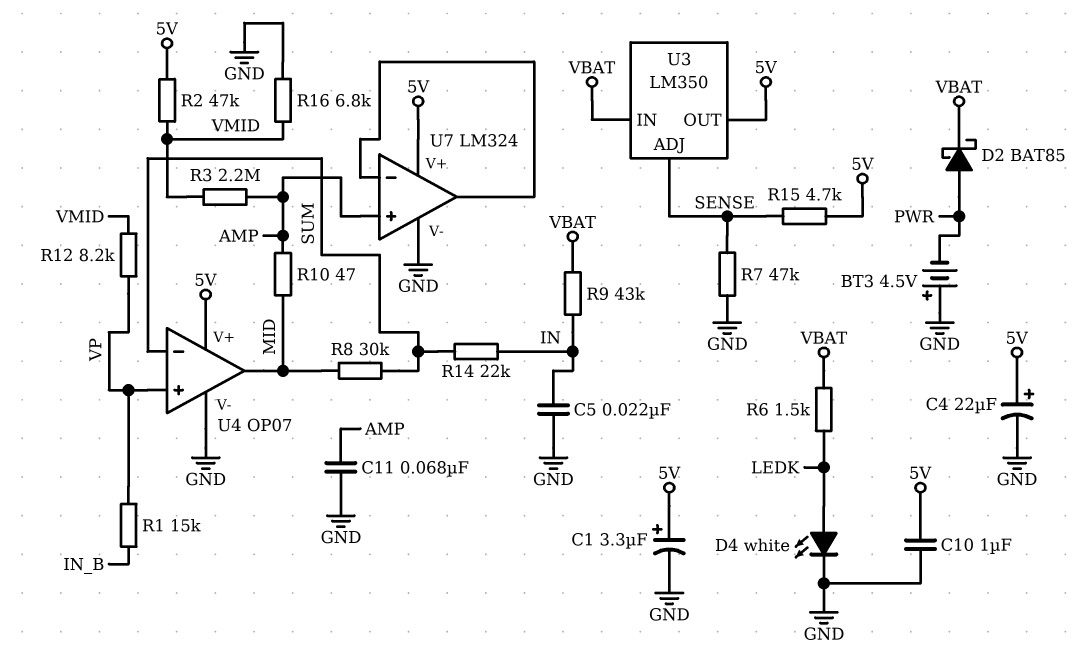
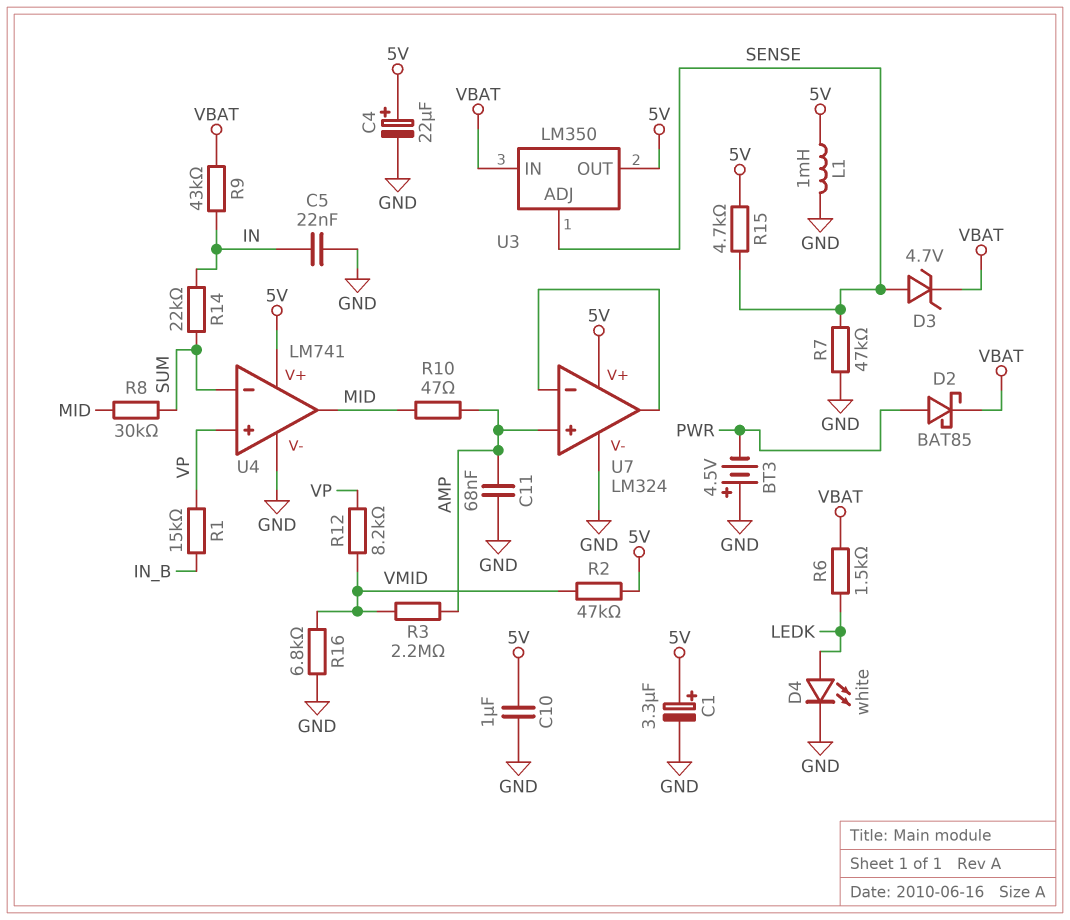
D3: none -> zener 4.7V (A SENSE, K VBAT)
L1: none -> 1mH (5V, GND)
U4: OP07 -> LM741

